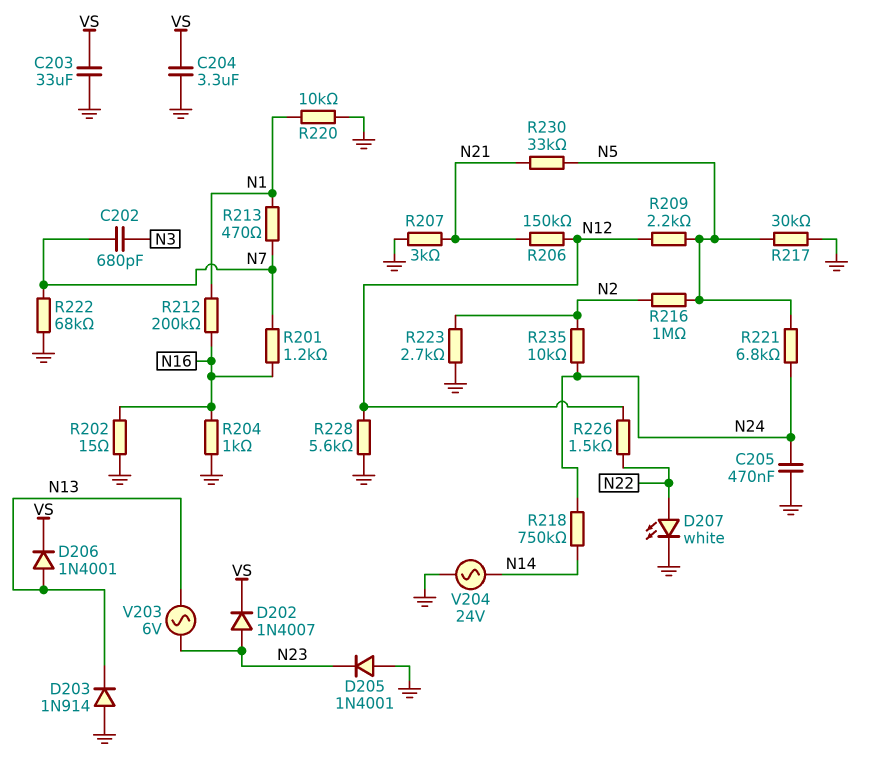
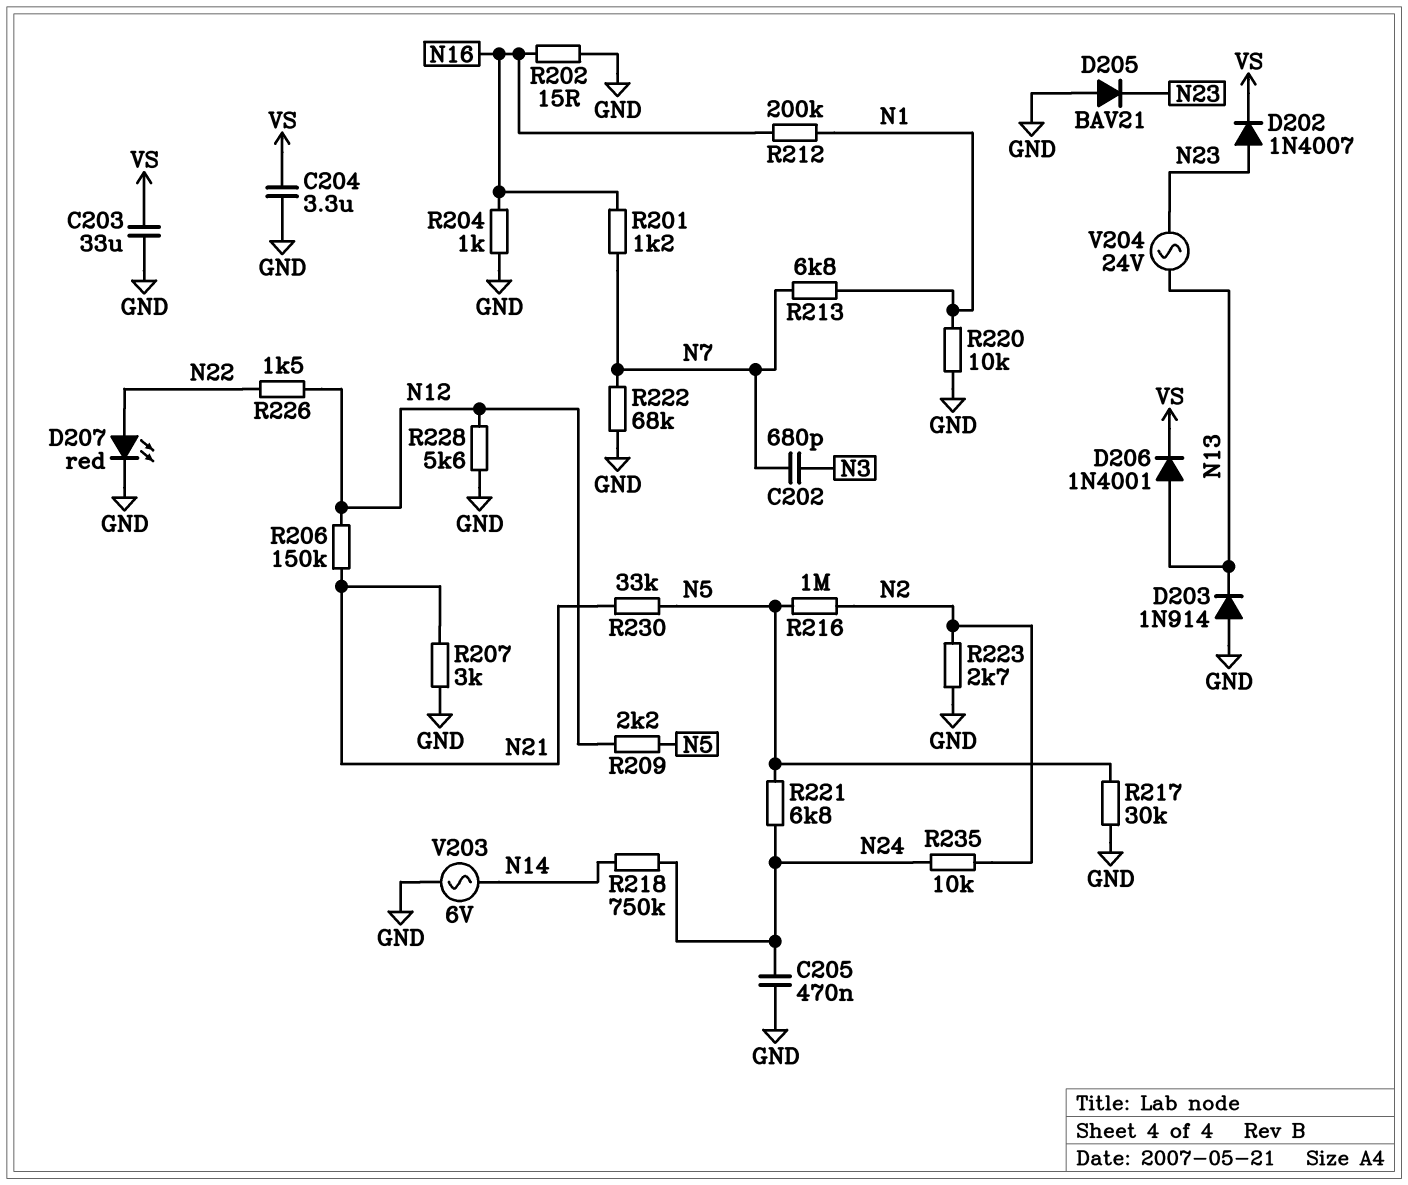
D205: diode 1N4001 (A GND, K N23) -> diode BAV21 (A GND, K N23)
D207: LED white (A N22, K GND) -> LED red (A N22, K GND)
R213: 470 (N1, N7) -> 6.8k (N1, N7)
V203: AC 6V (N13, N23) -> AC 6V (GND, N14)
V204: AC 24V (GND, N14) -> AC 24V (N13, N23)

